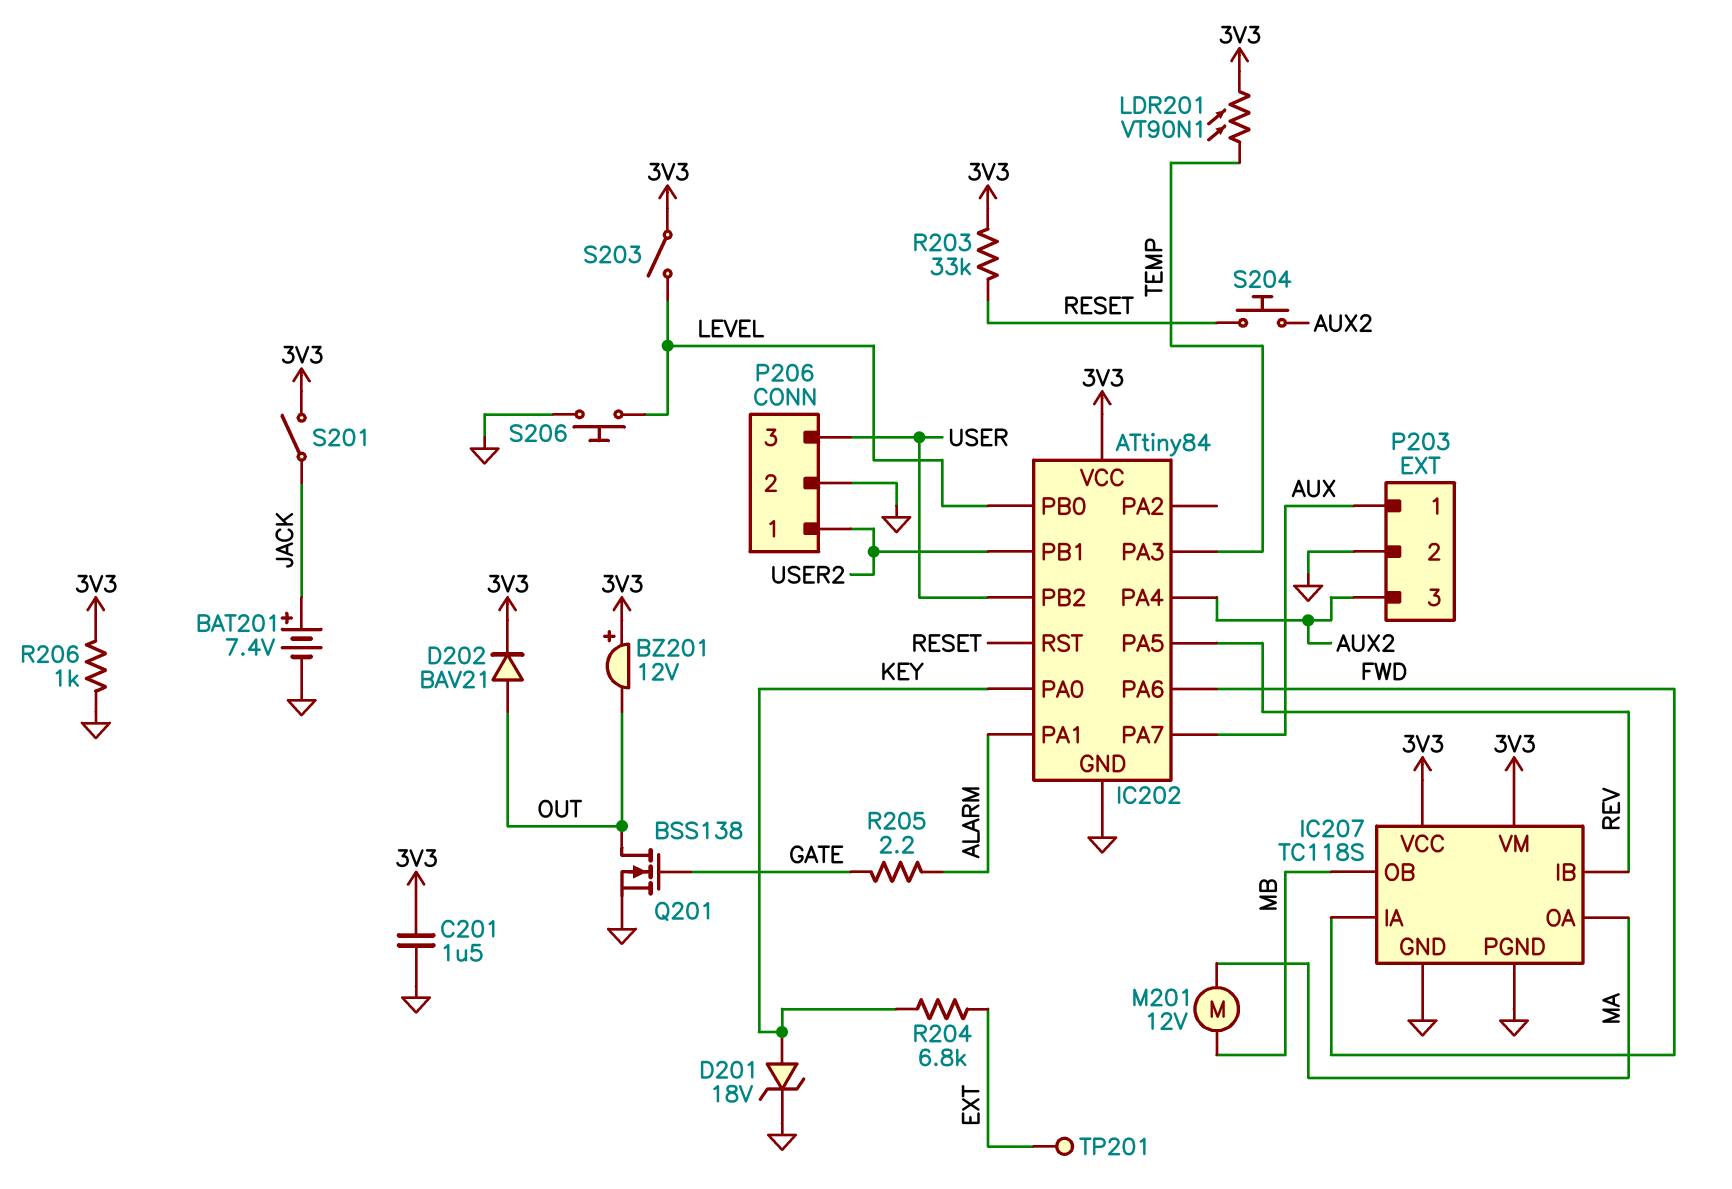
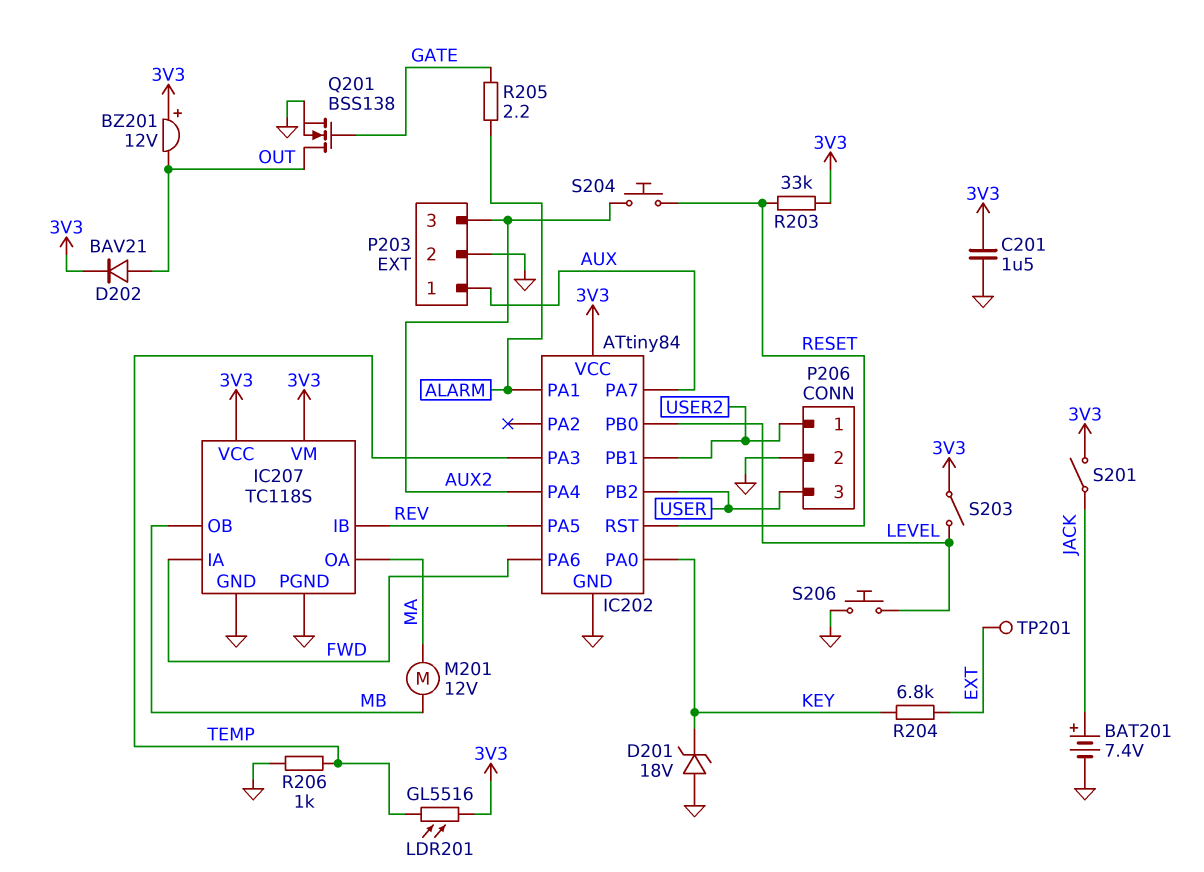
D201: zener 18V (A KEY, K GND) -> zener 18V (A GND, K KEY)
LDR201: VT90N1 (3V3, TEMP) -> GL5516 (3V3, TEMP)
R206: 1k (3V3, GND) -> 1k (GND, TEMP)

